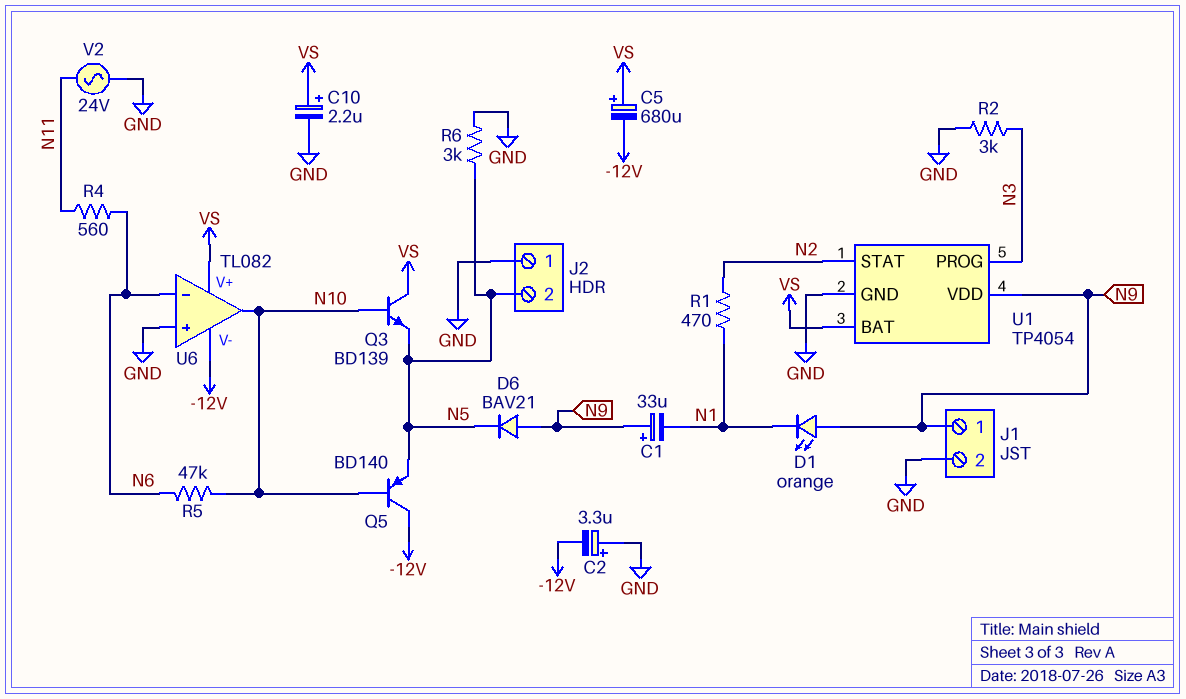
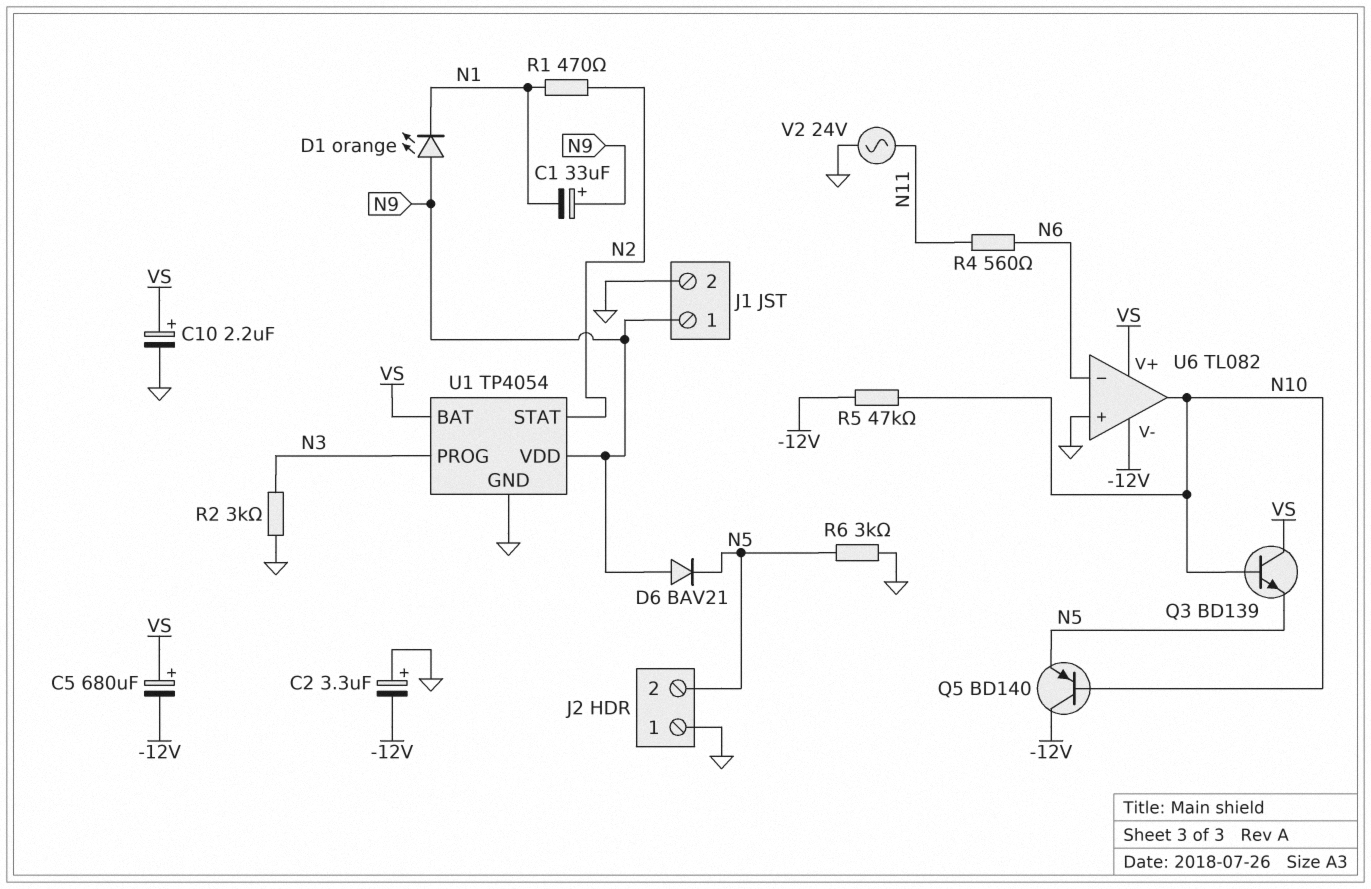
R5: 47k (N6, N10) -> 47k (-12V, N10)

